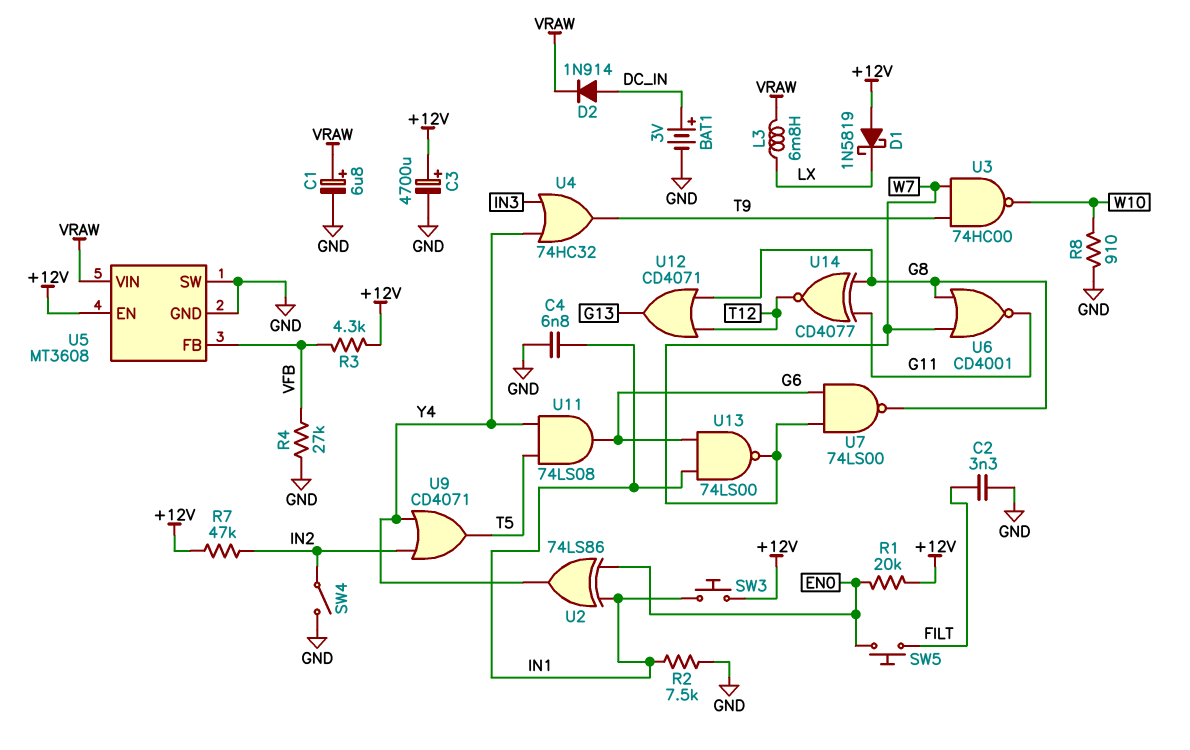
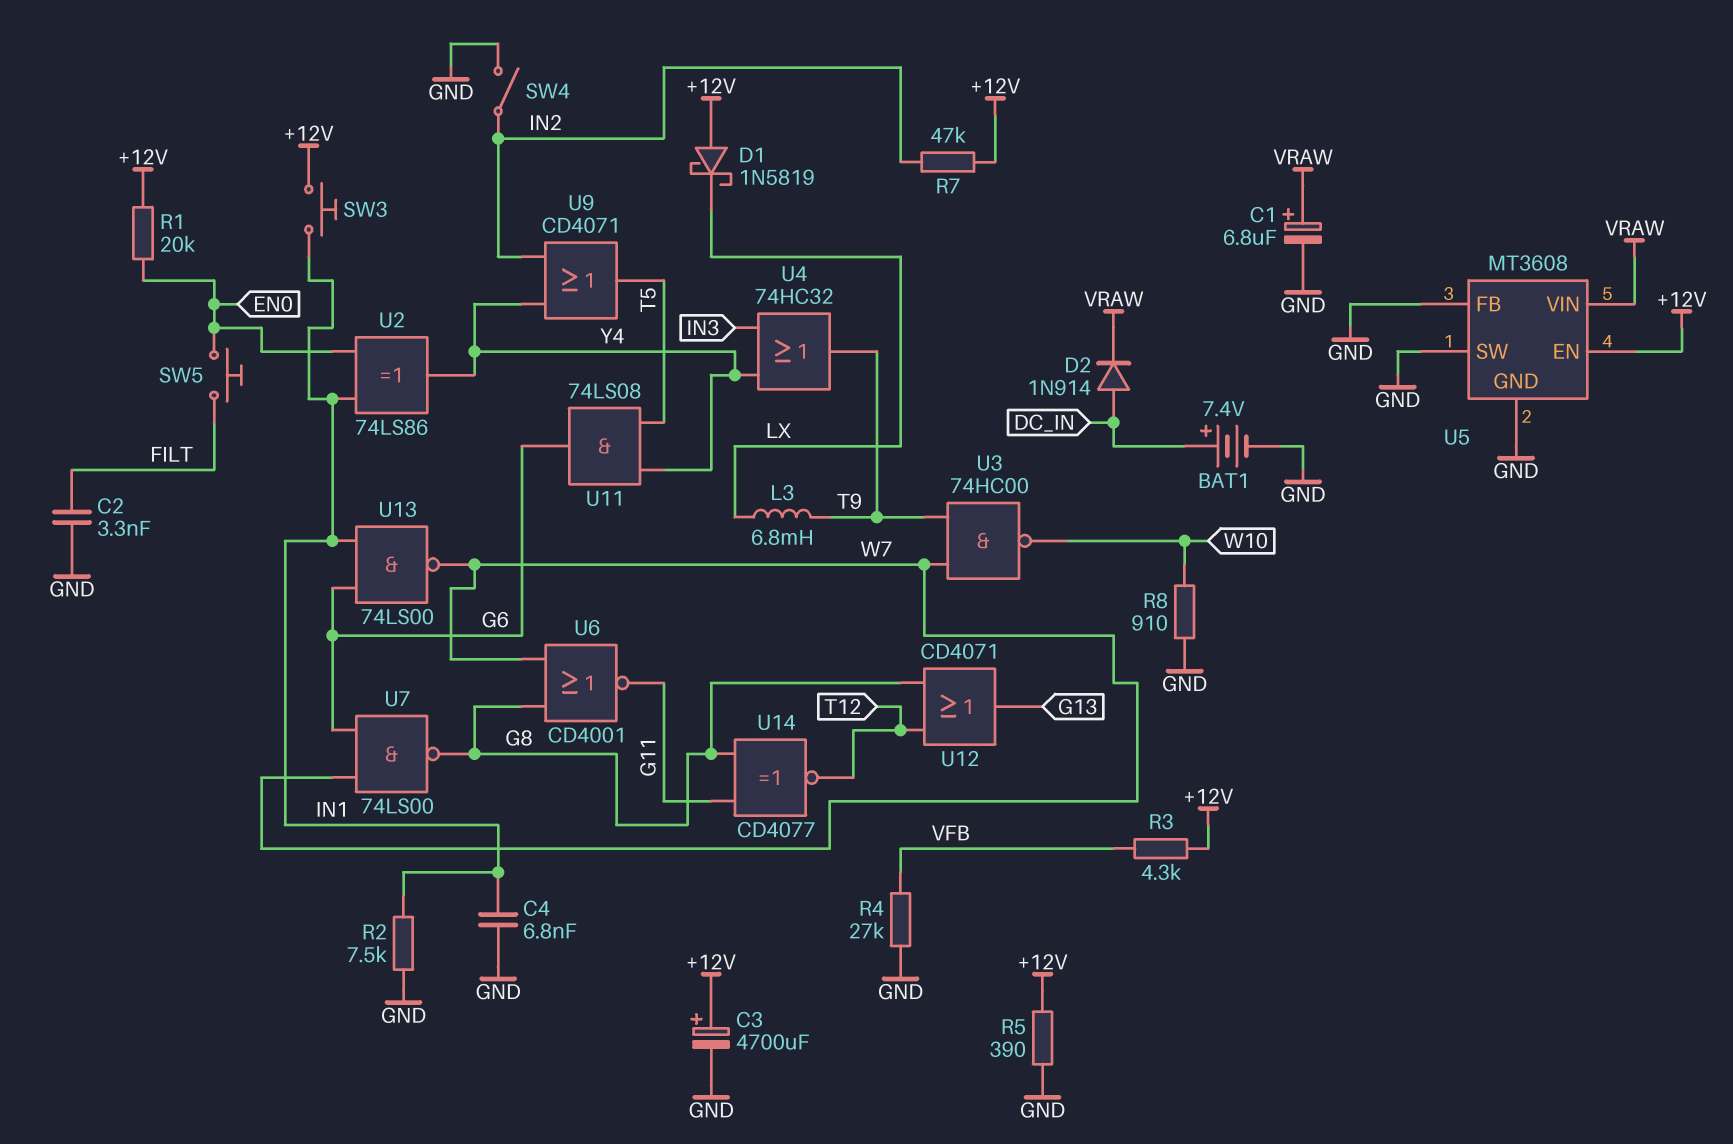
BAT1: 3V (plus DC_IN, minus GND) -> 7.4V (plus DC_IN, minus GND)
L3: 6.8mH (LX, VRAW) -> 6.8mH (LX, T9)
R5: none -> 390 (+12V, GND)
U5 pin FB: VFB -> GND

